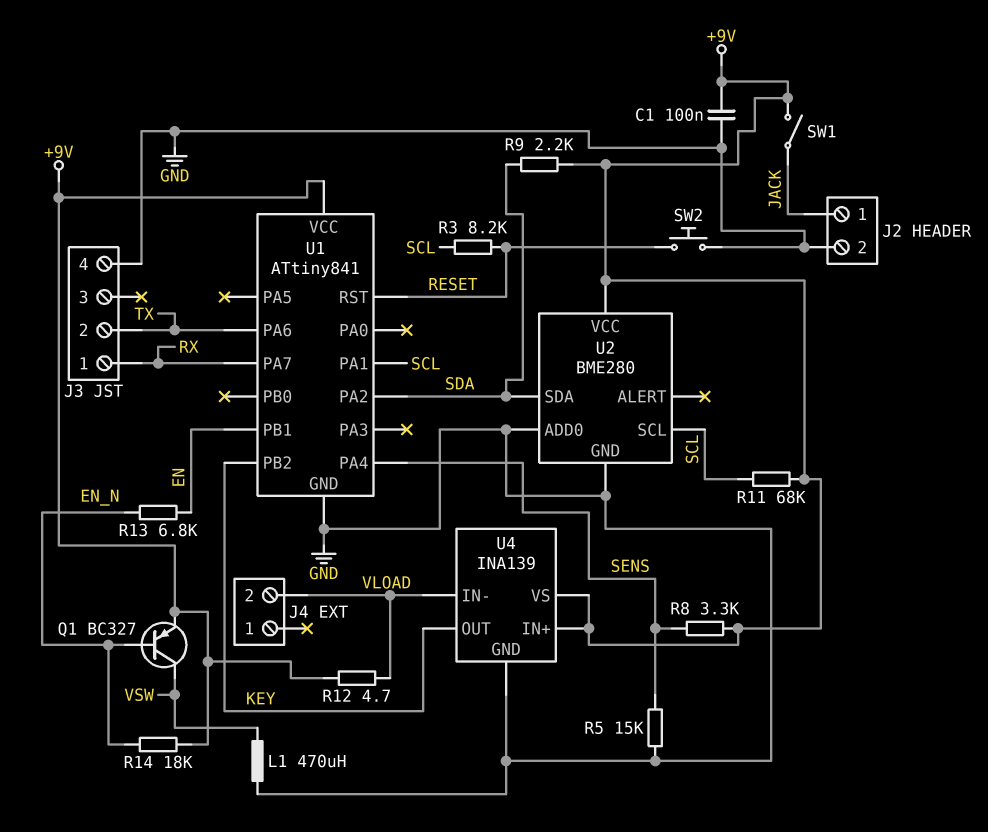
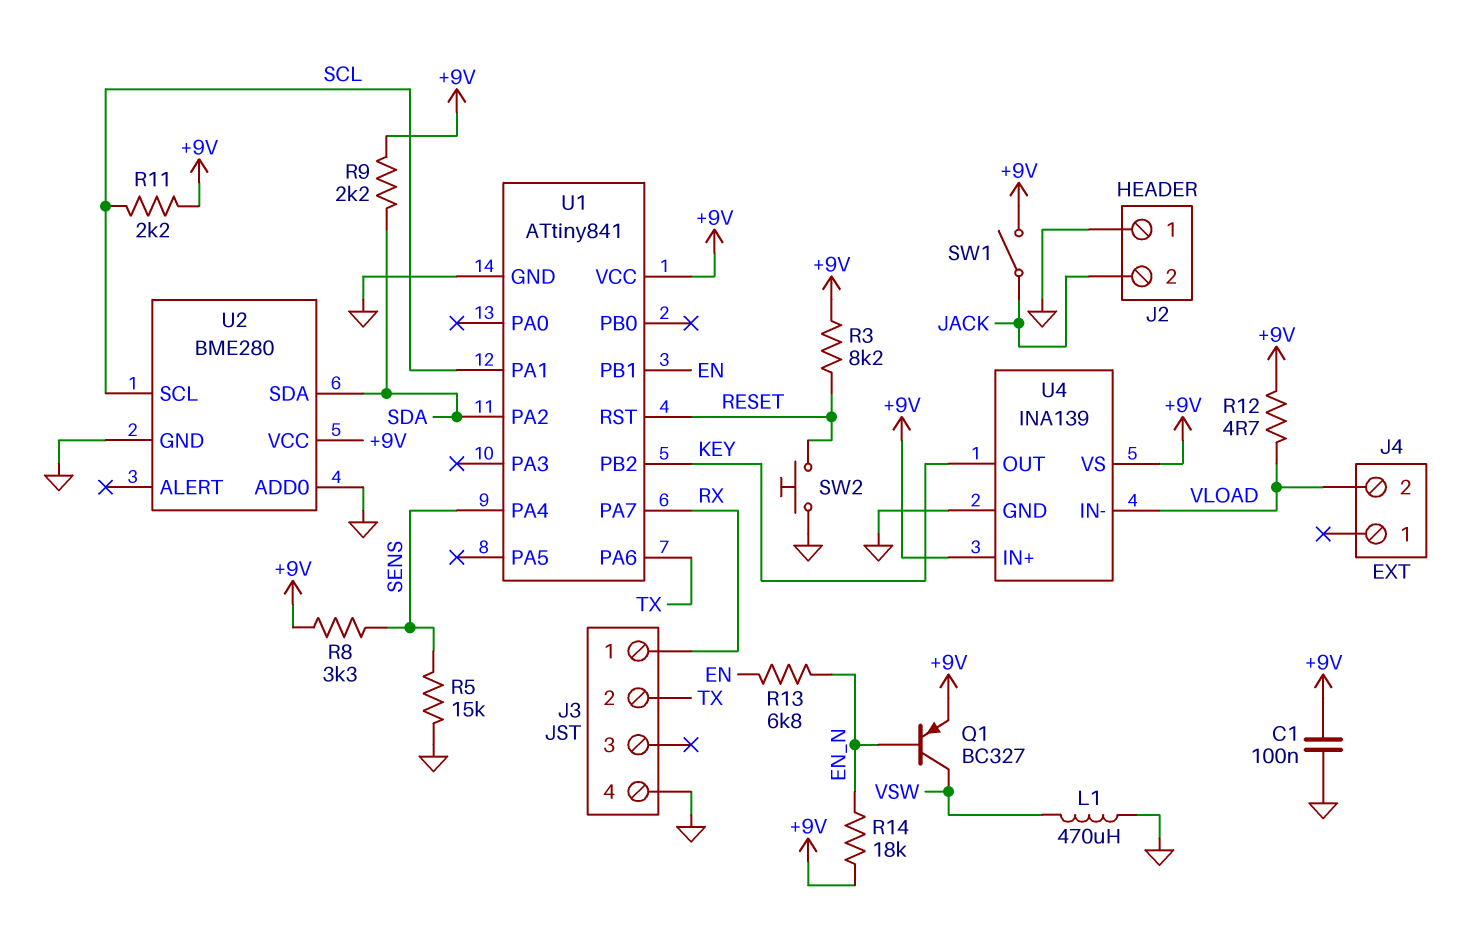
J2 pin 1: JACK -> GND
J2 pin 2: GND -> JACK
R3: 8.2k (RESET, SCL) -> 8.2k (+9V, RESET)
R11: 68k (+9V, SCL) -> 2.2k (+9V, SCL)

